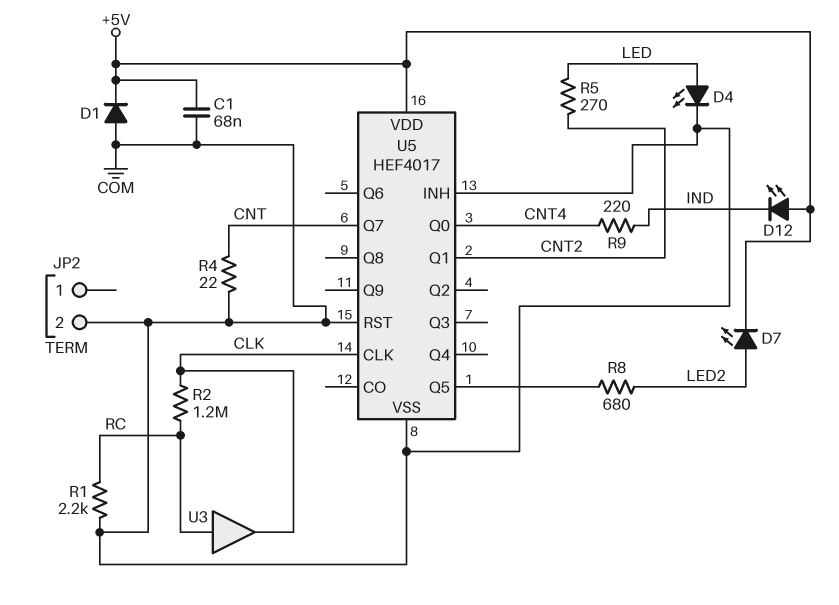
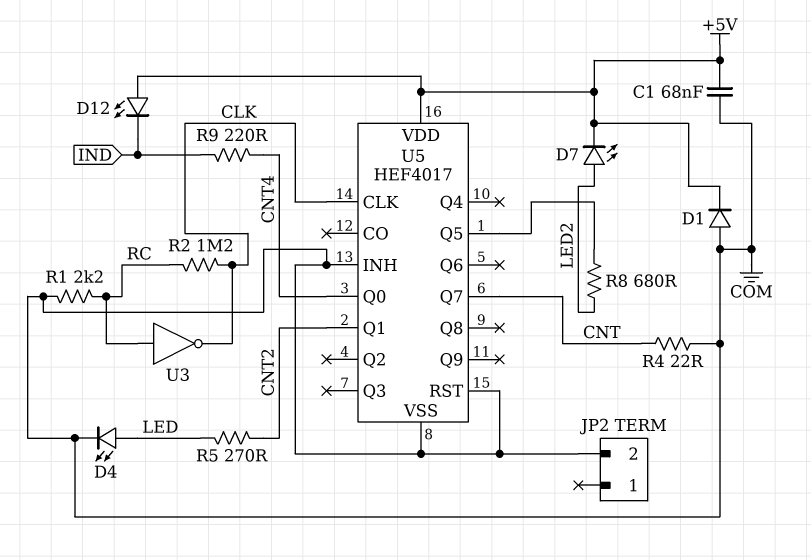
U3: buffer (in RC, out CLK) -> NOT (in RC, out CLK)

